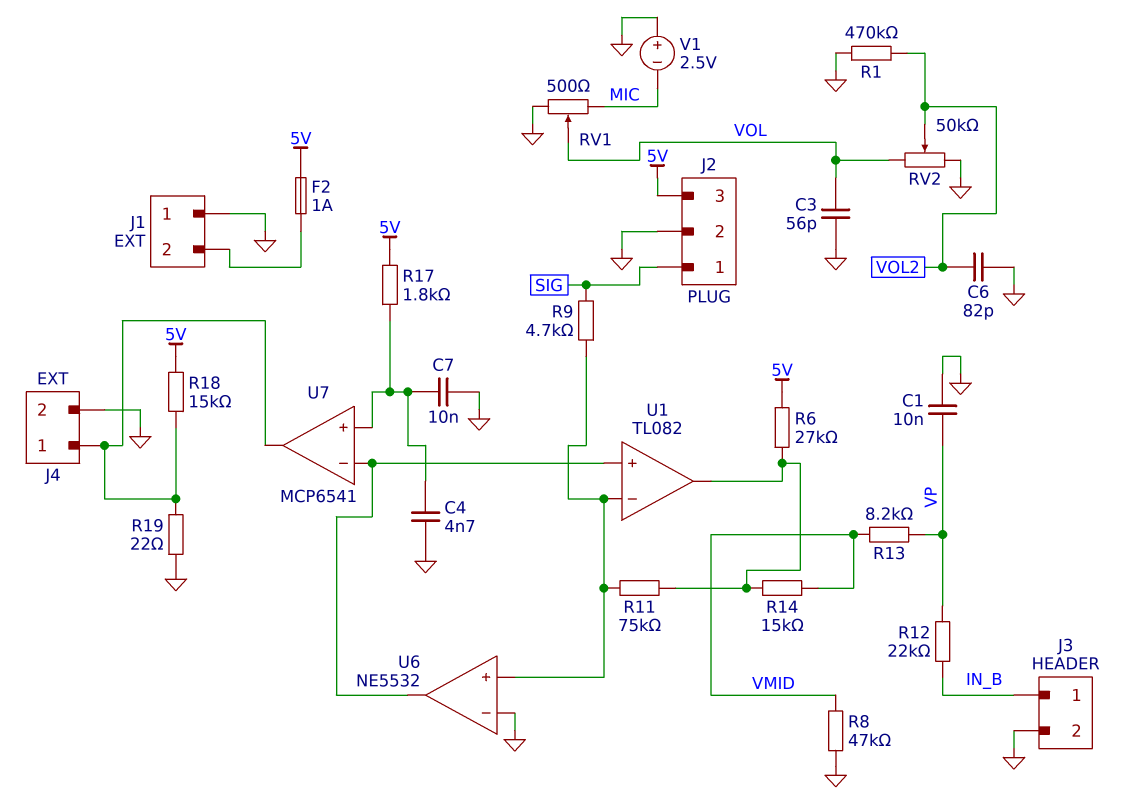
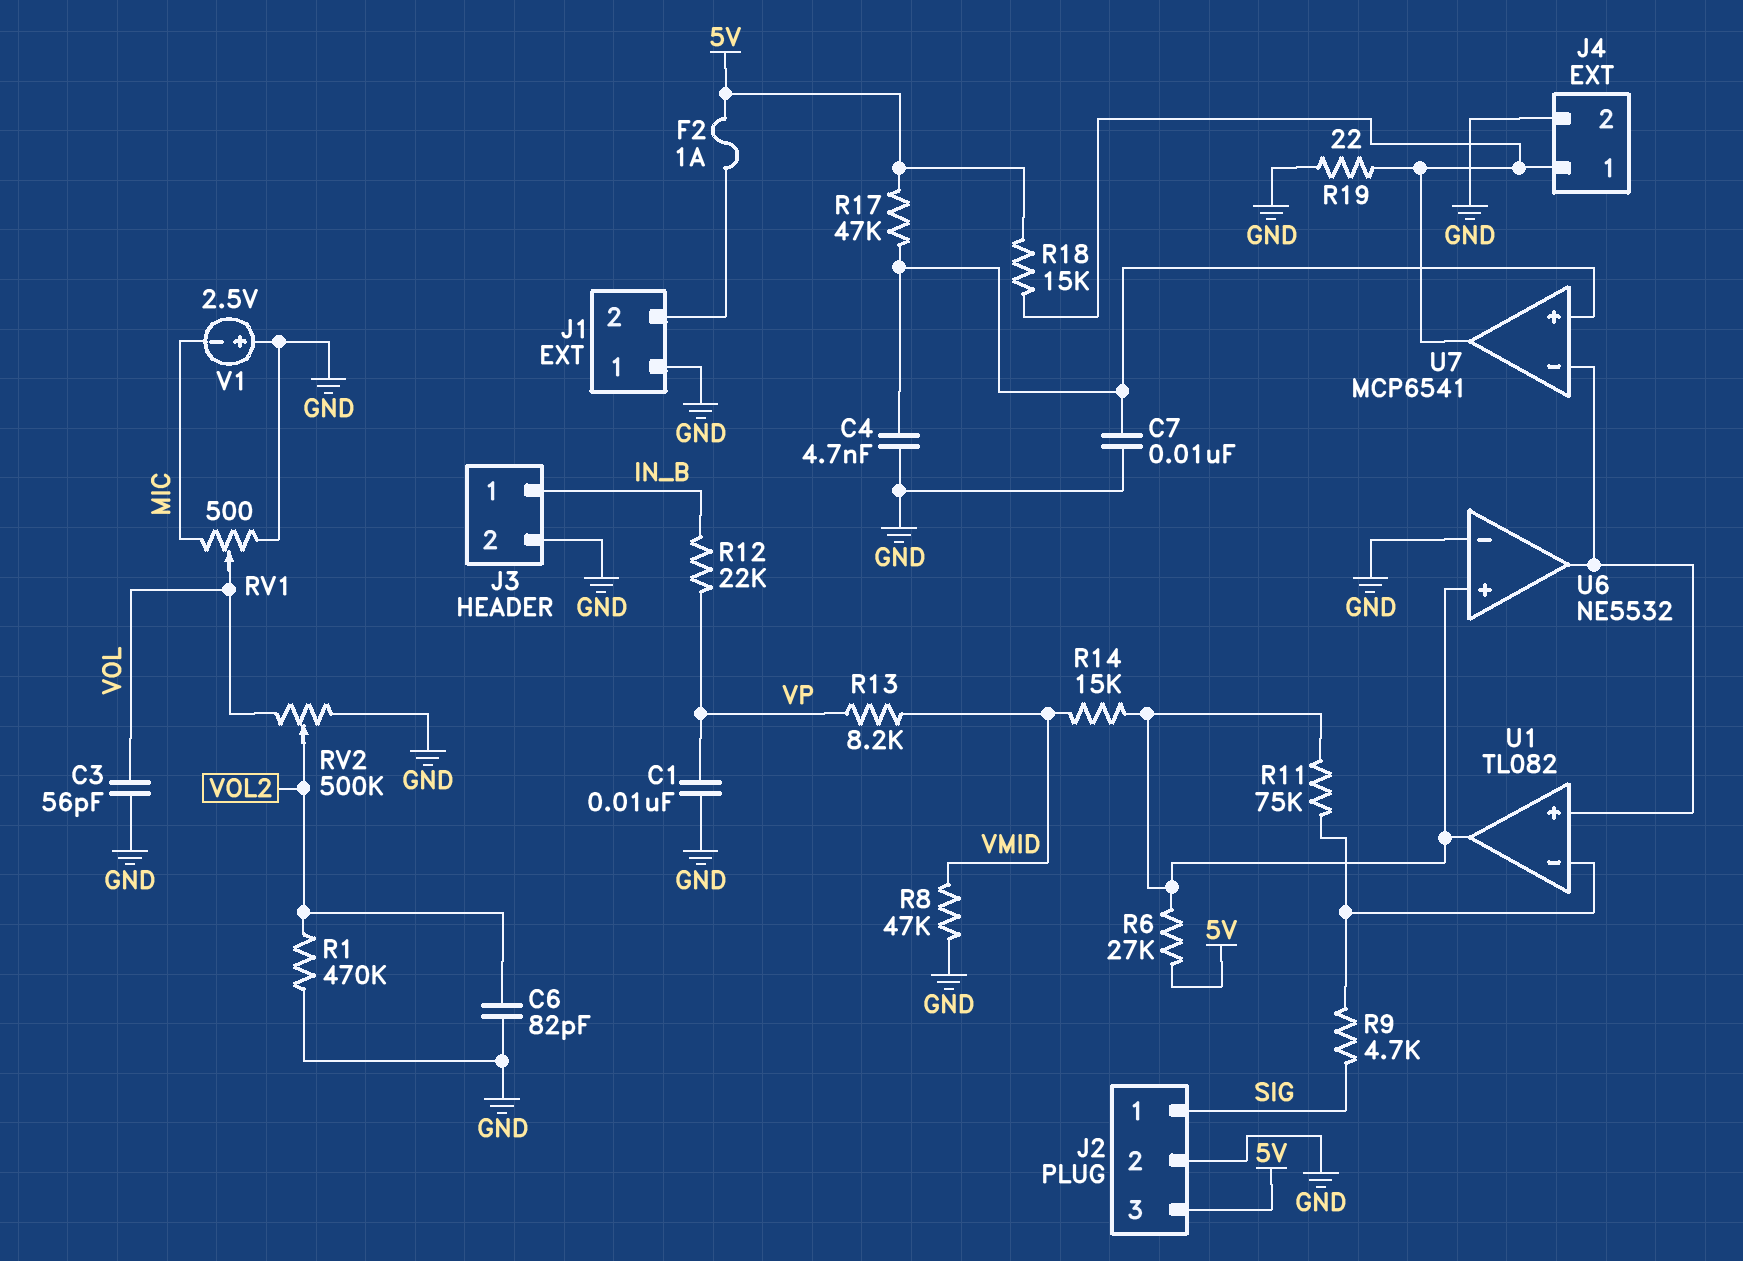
R17: 1.8k (5V, U7/in+) -> 47k (5V, U7/in+)
RV2: 50k (GND, VOL, wiper VOL2) -> 500k (GND, VOL, wiper VOL2)
U6 pin in+: U1/in- -> U1/out

